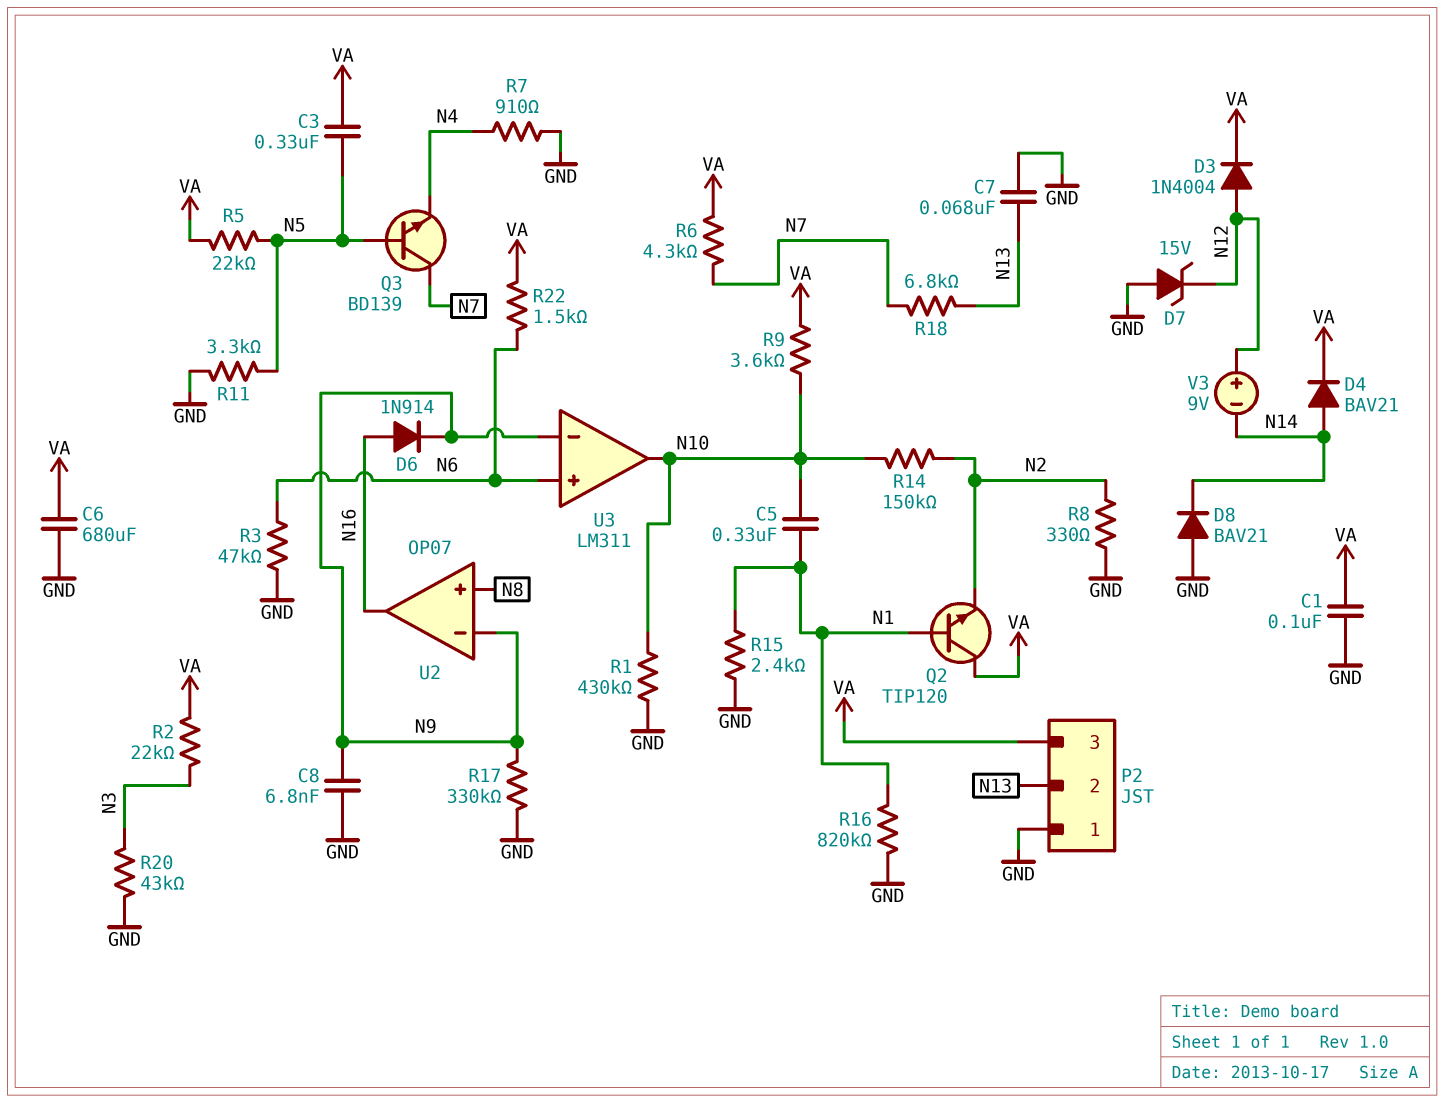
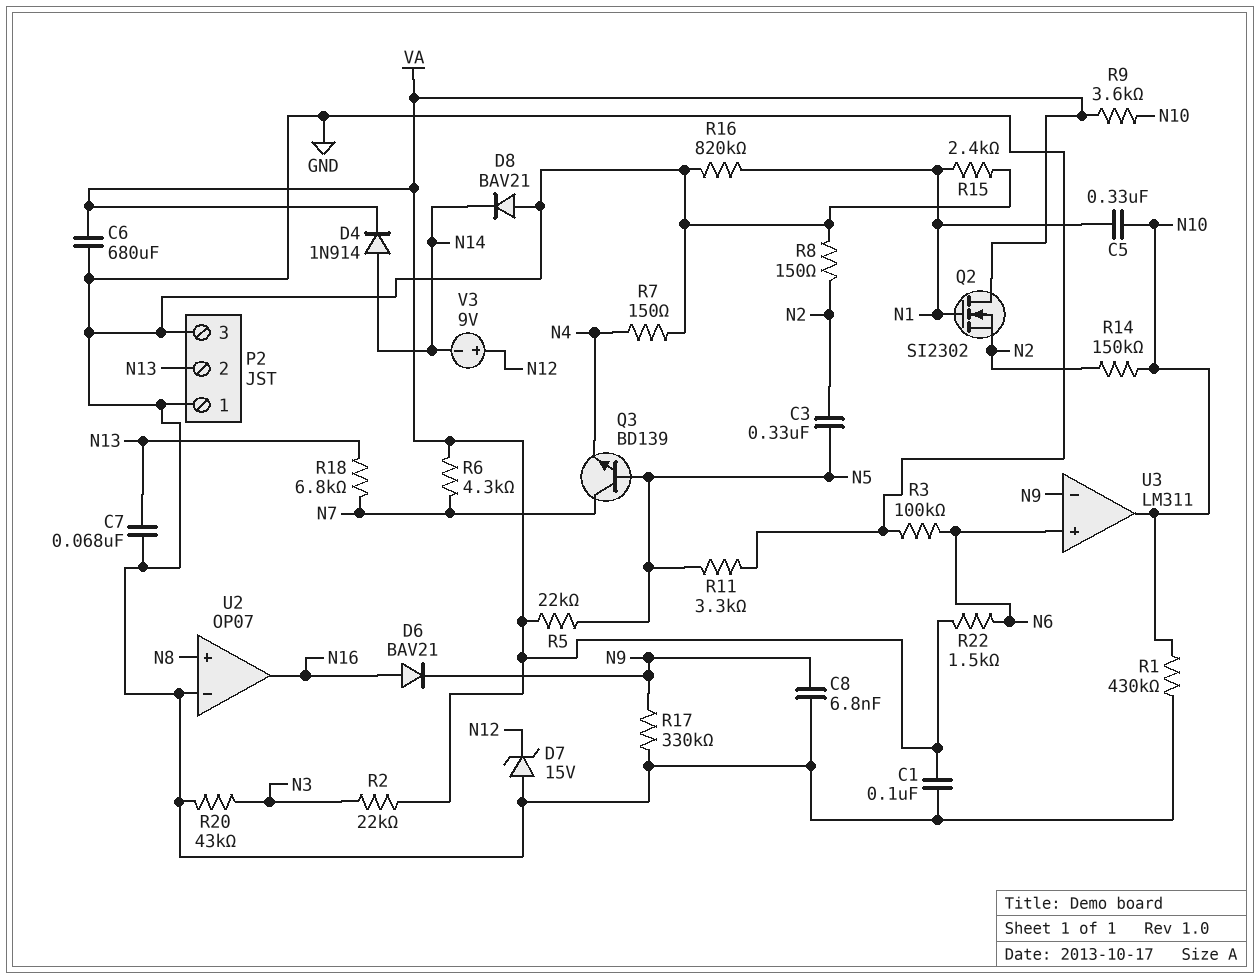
C3: 330nF (N5, VA) -> 330nF (N2, N5)
D3: diode 1N4004 (A N12, K VA) -> none
D4: diode BAV21 (A N14, K VA) -> diode 1N914 (A N14, K VA)
D6: diode 1N914 (A N16, K N9) -> diode BAV21 (A N16, K N9)
P2 pin 3: VA -> GND
Q2: NPN TIP120 (B N1, C VA, E N2) -> NMOS SI2302 (G N1, D VA, S N2)
R3: 47k (GND, N6) -> 100k (GND, N6)
R7: 910 (GND, N4) -> 150 (GND, N4)
R8: 330 (GND, N2) -> 150 (GND, N2)
U2 pin in-: N9 -> GND

